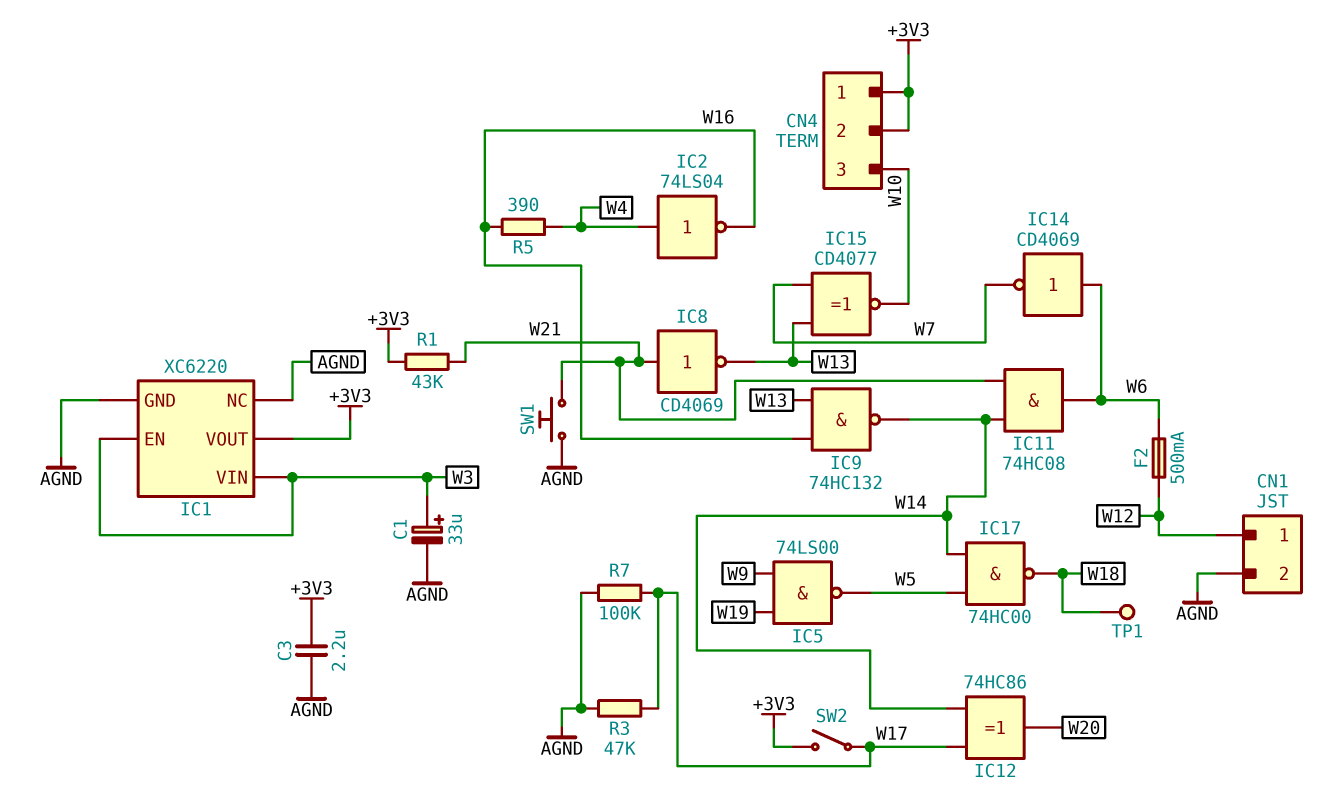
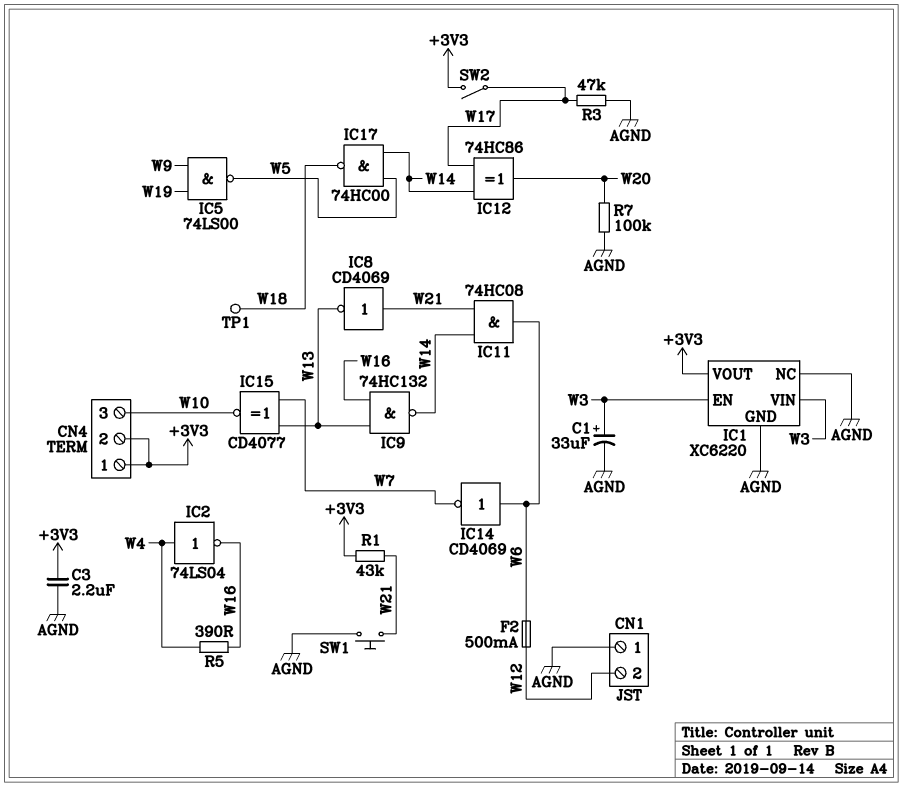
CN1 pin 1: W12 -> AGND
CN1 pin 2: AGND -> W12
R7: 100k (AGND, W17) -> 100k (AGND, W20)

